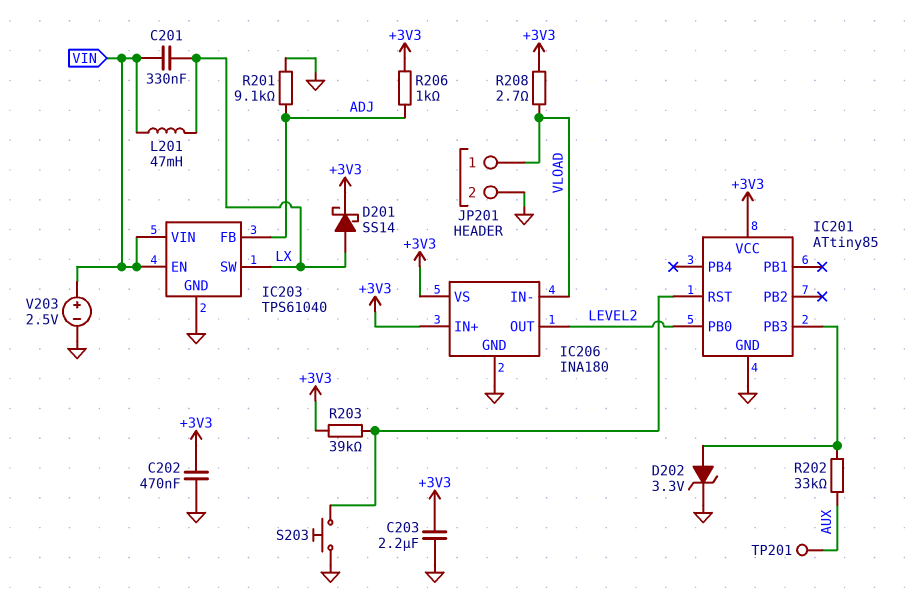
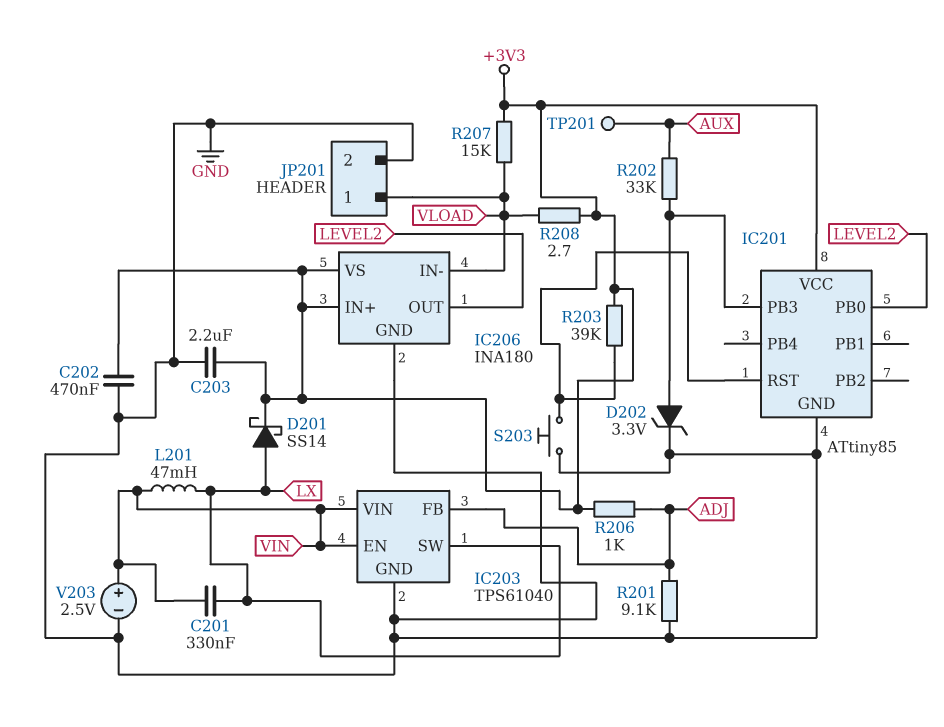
R207: none -> 15k (+3V3, VLOAD)

